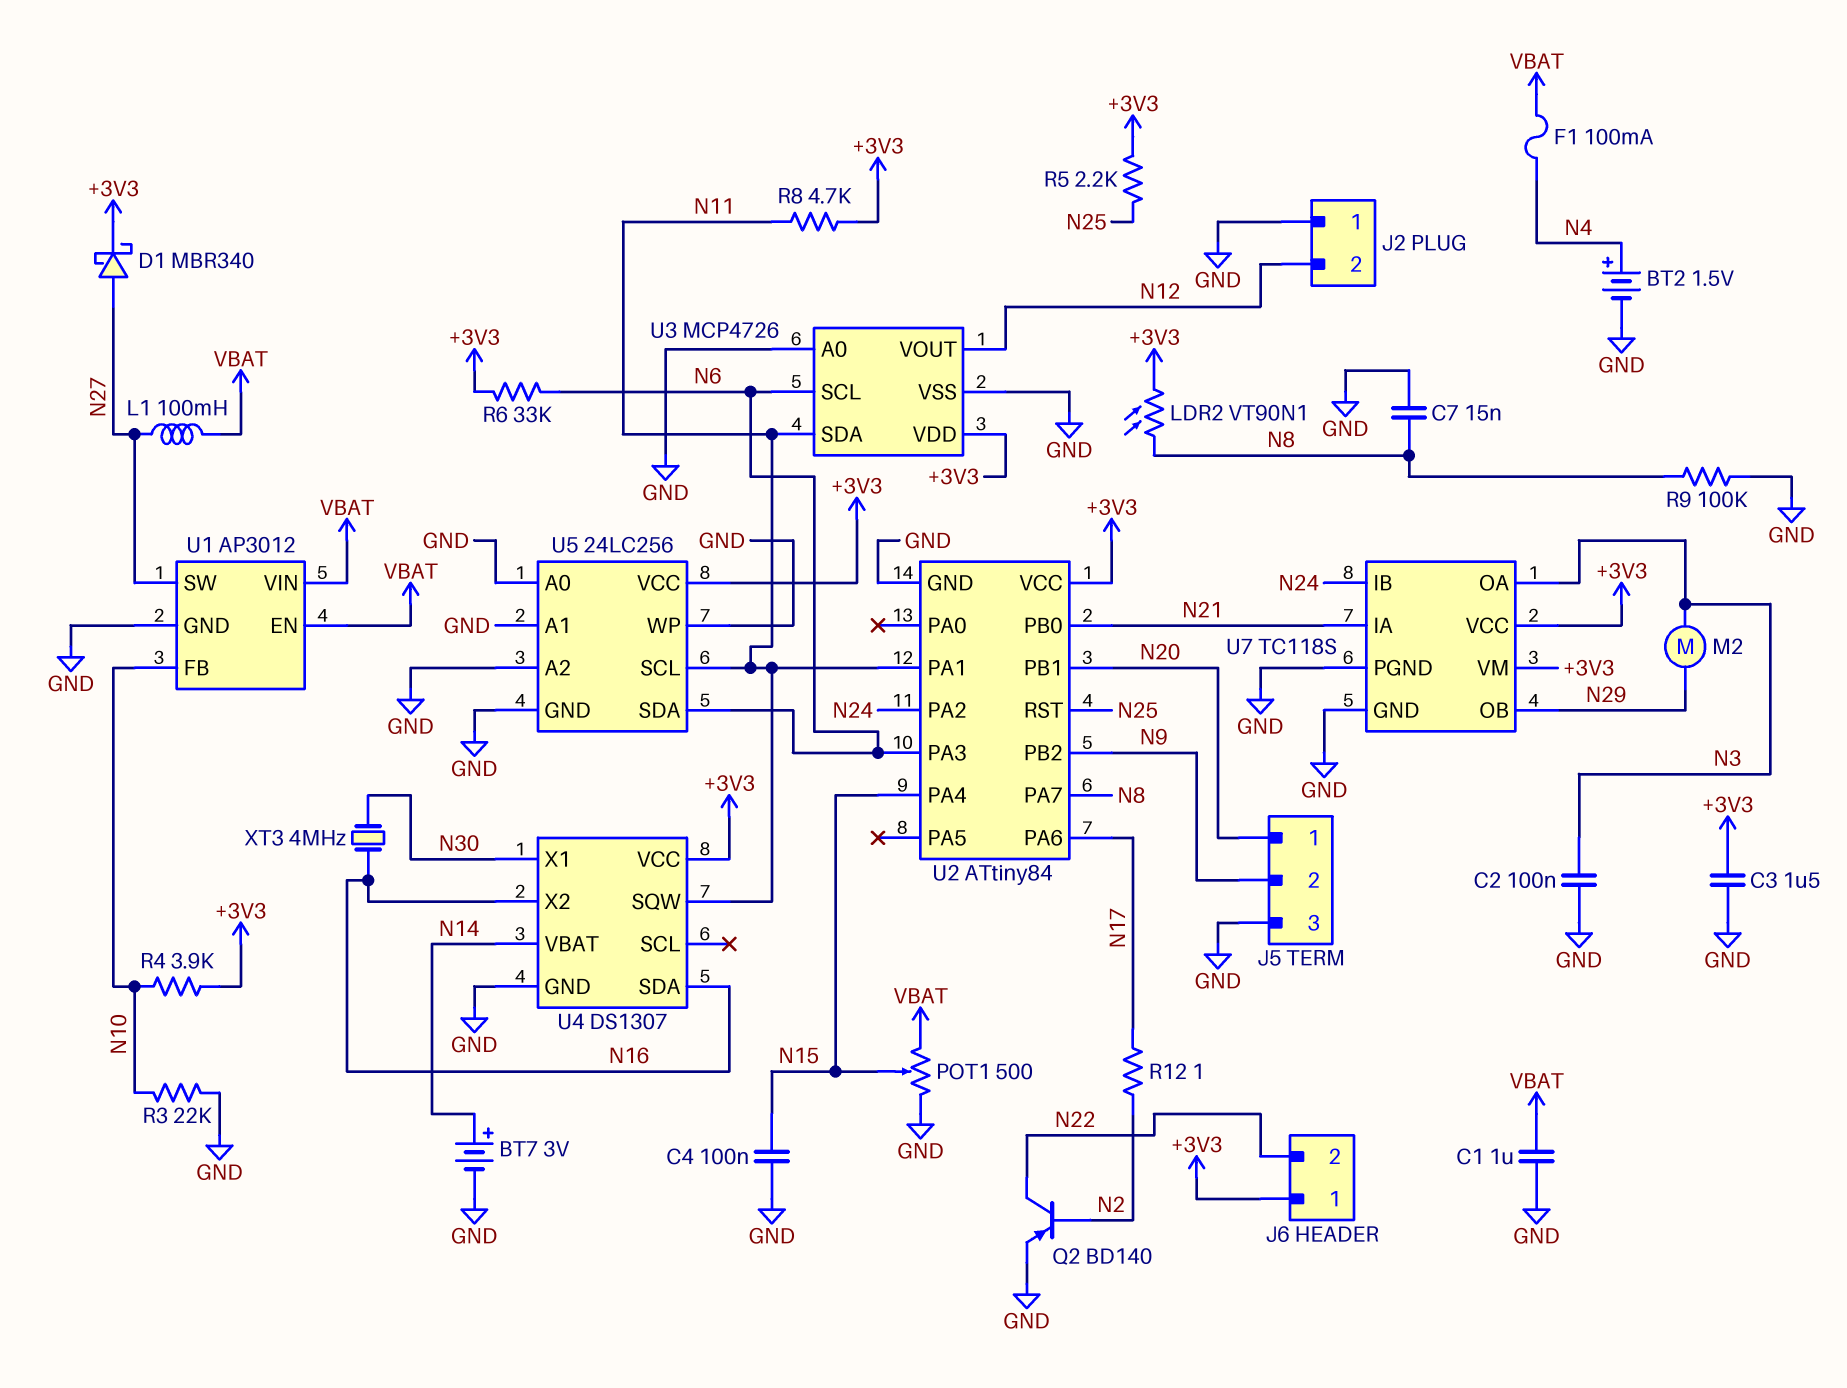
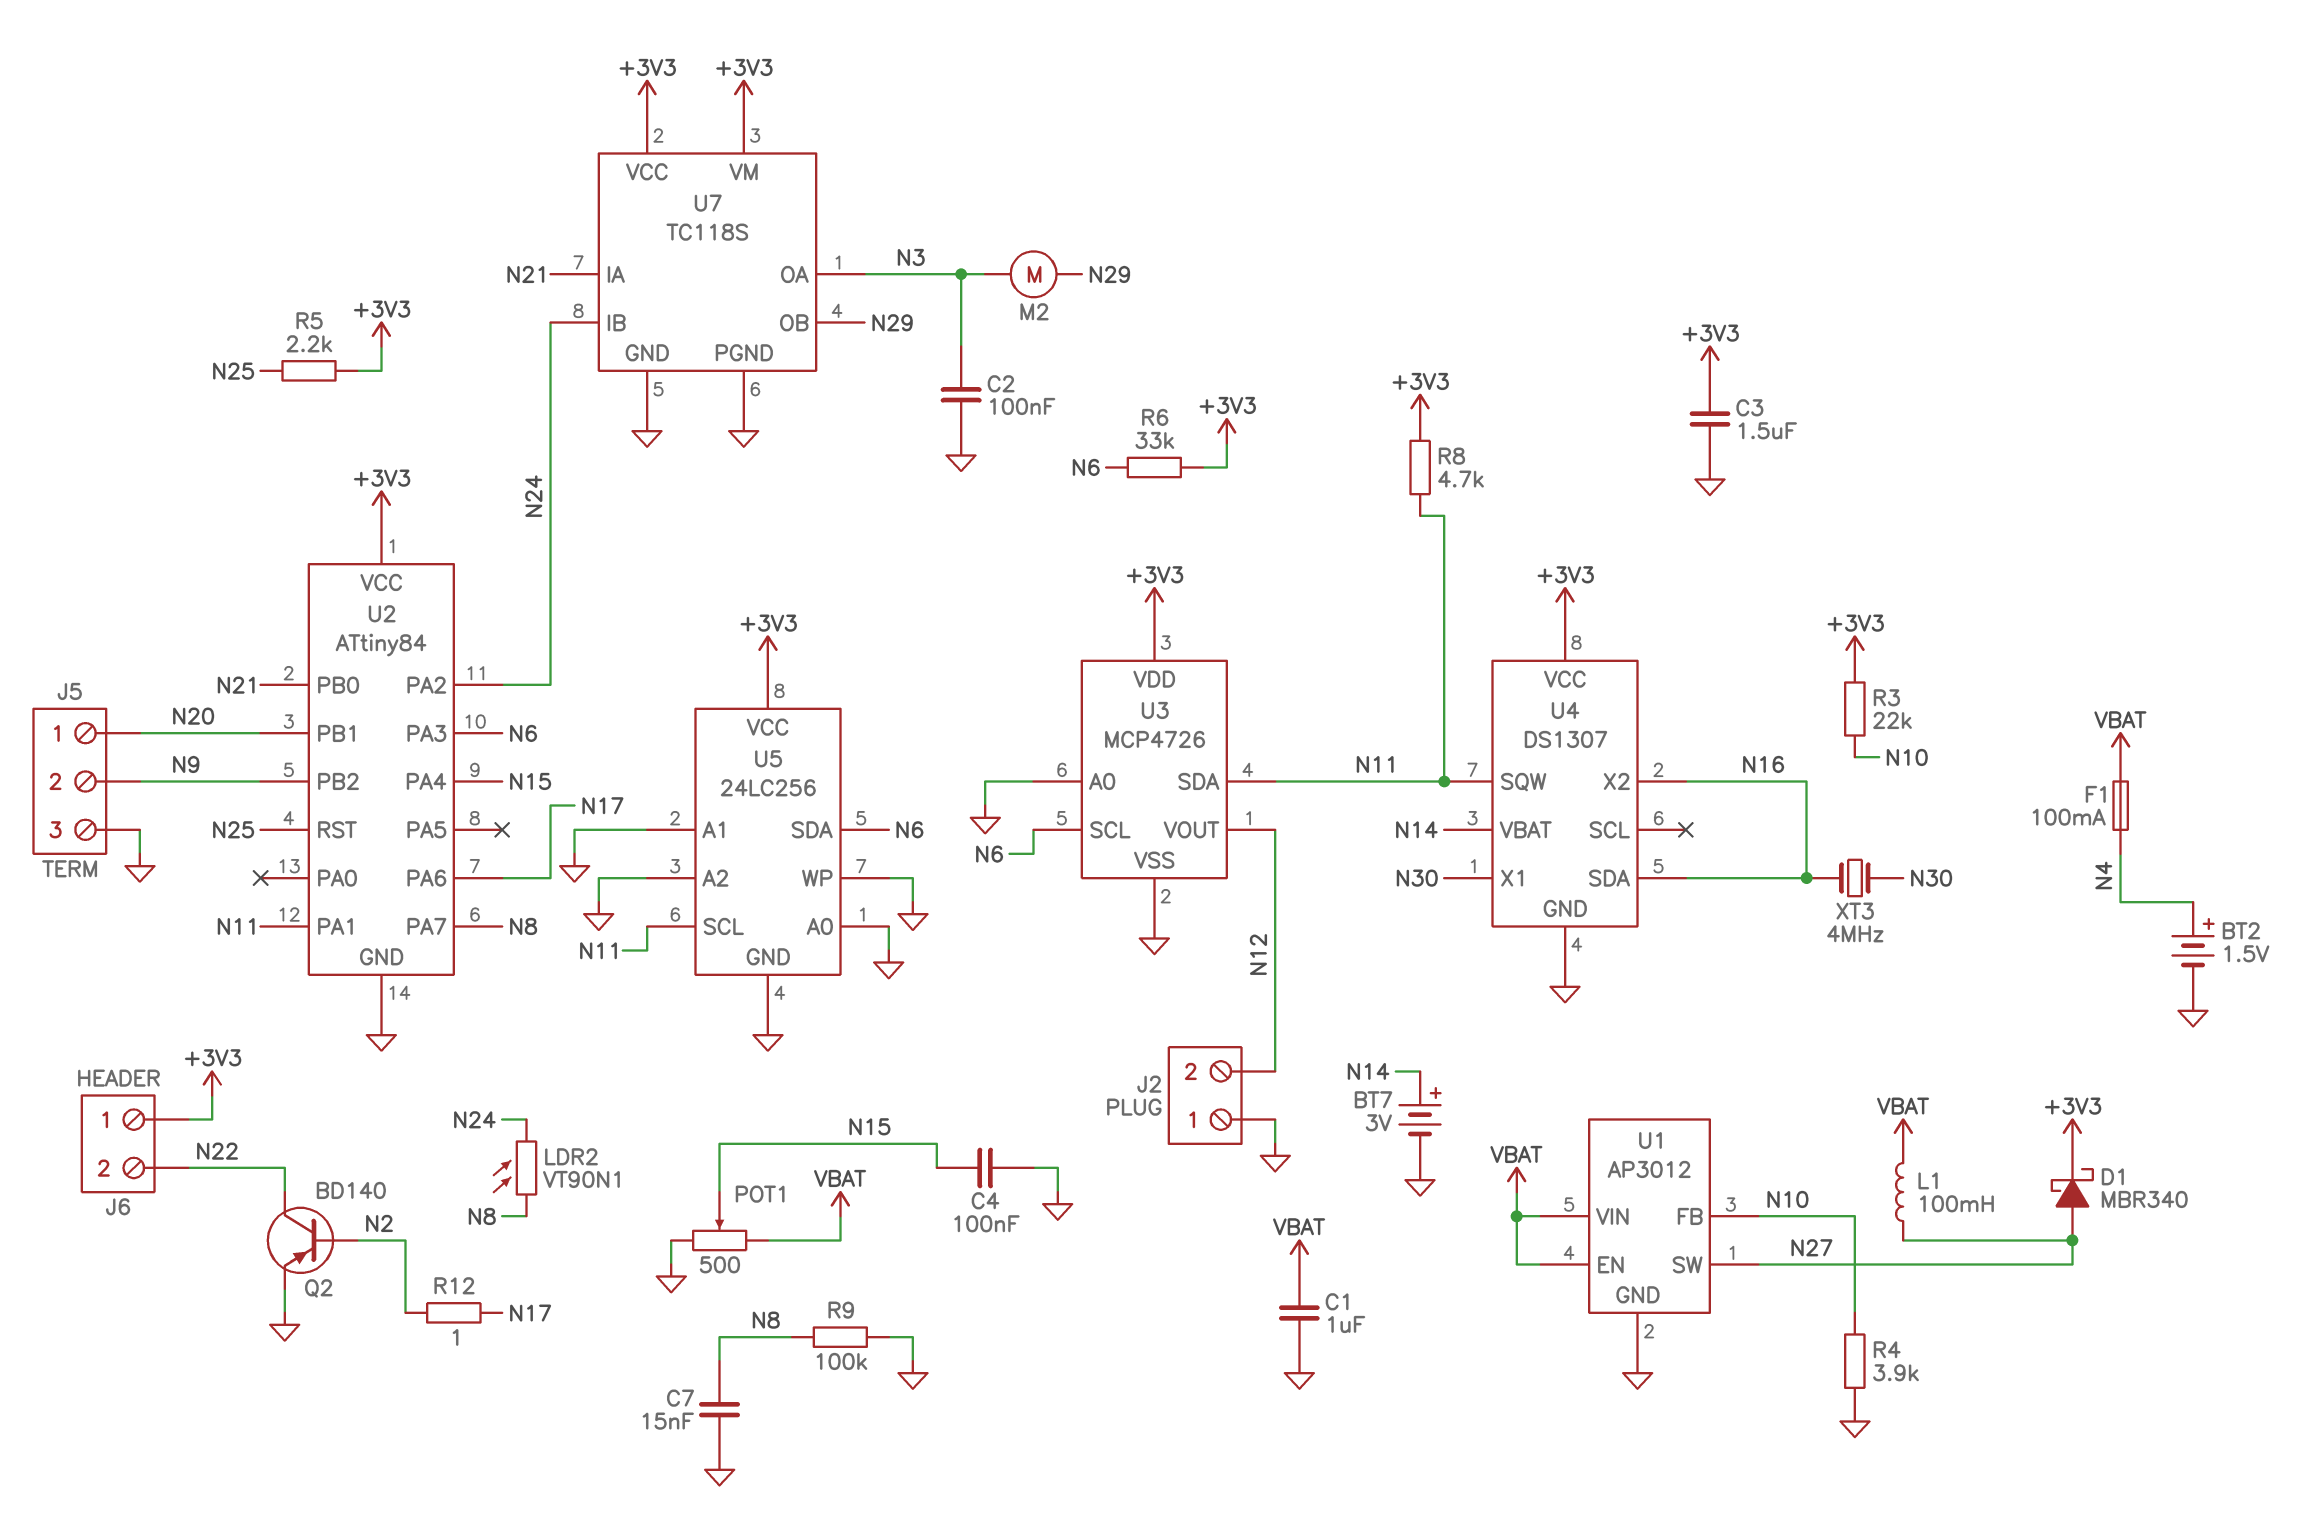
LDR2: VT90N1 (+3V3, N8) -> VT90N1 (N8, N24)
R3: 22k (GND, N10) -> 22k (+3V3, N10)
R4: 3.9k (+3V3, N10) -> 3.9k (GND, N10)

